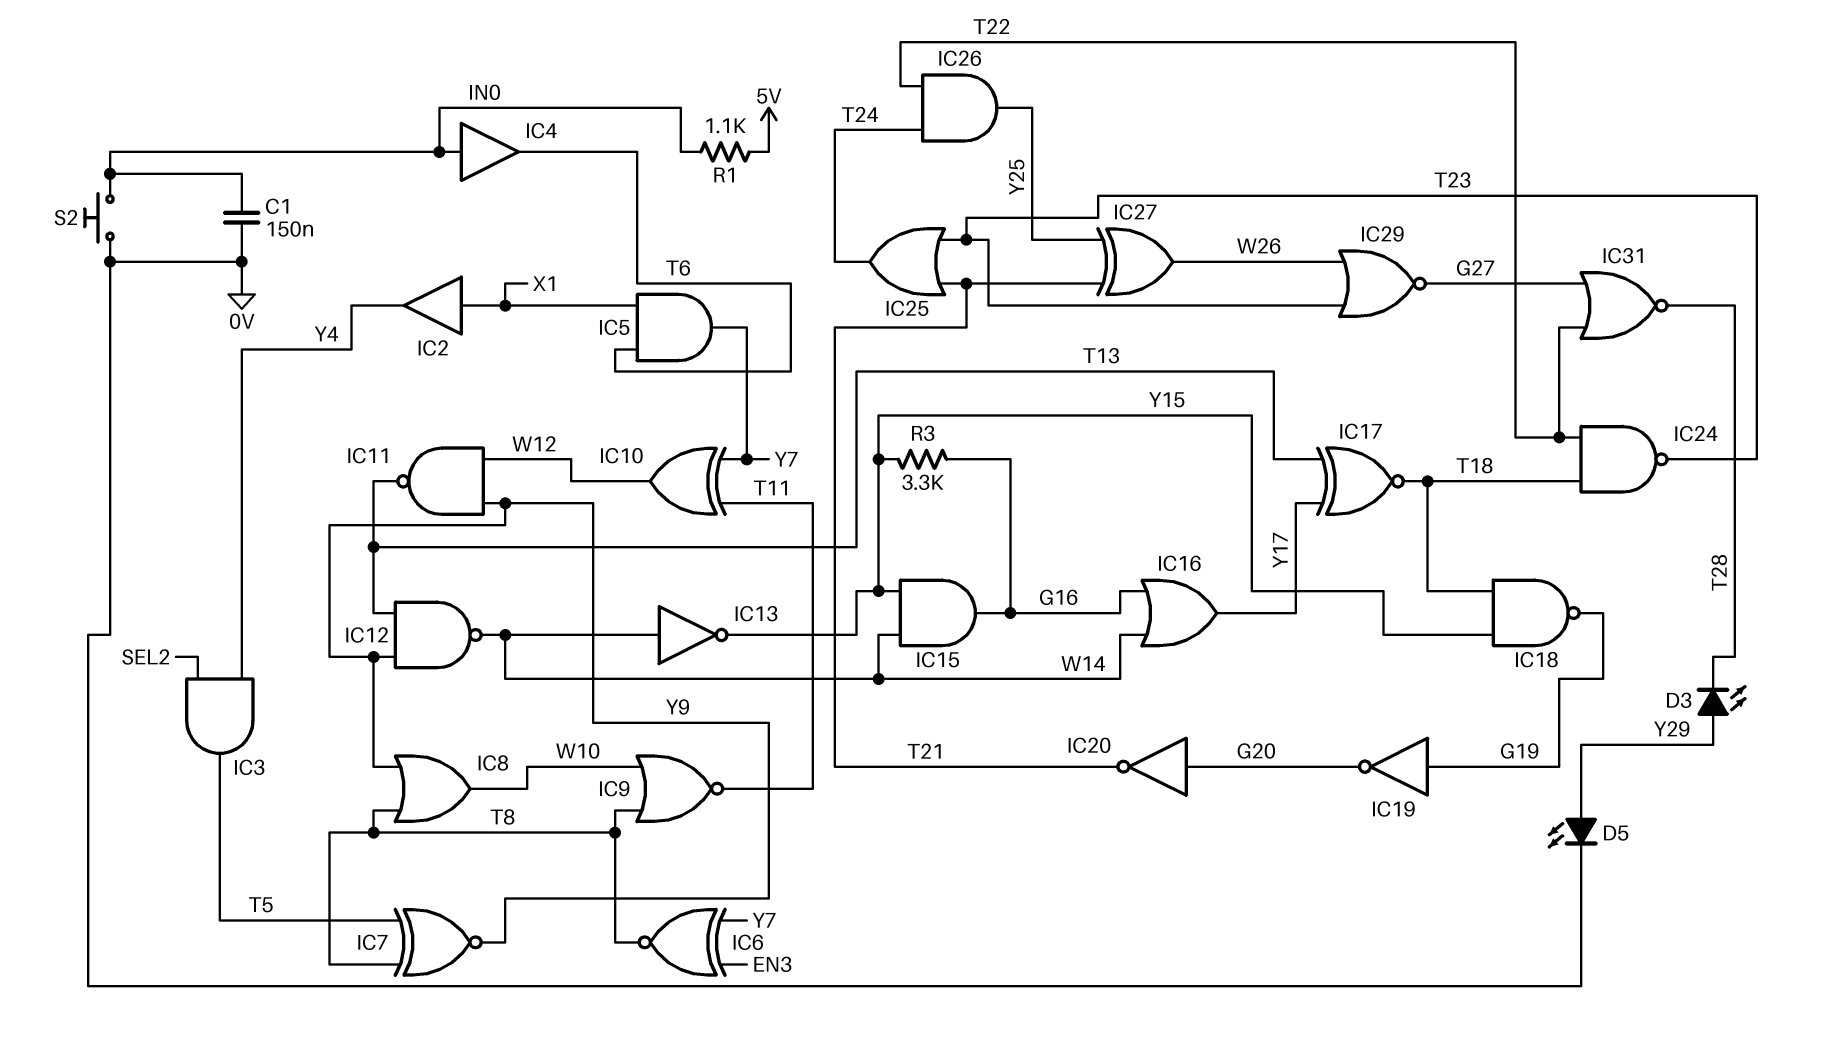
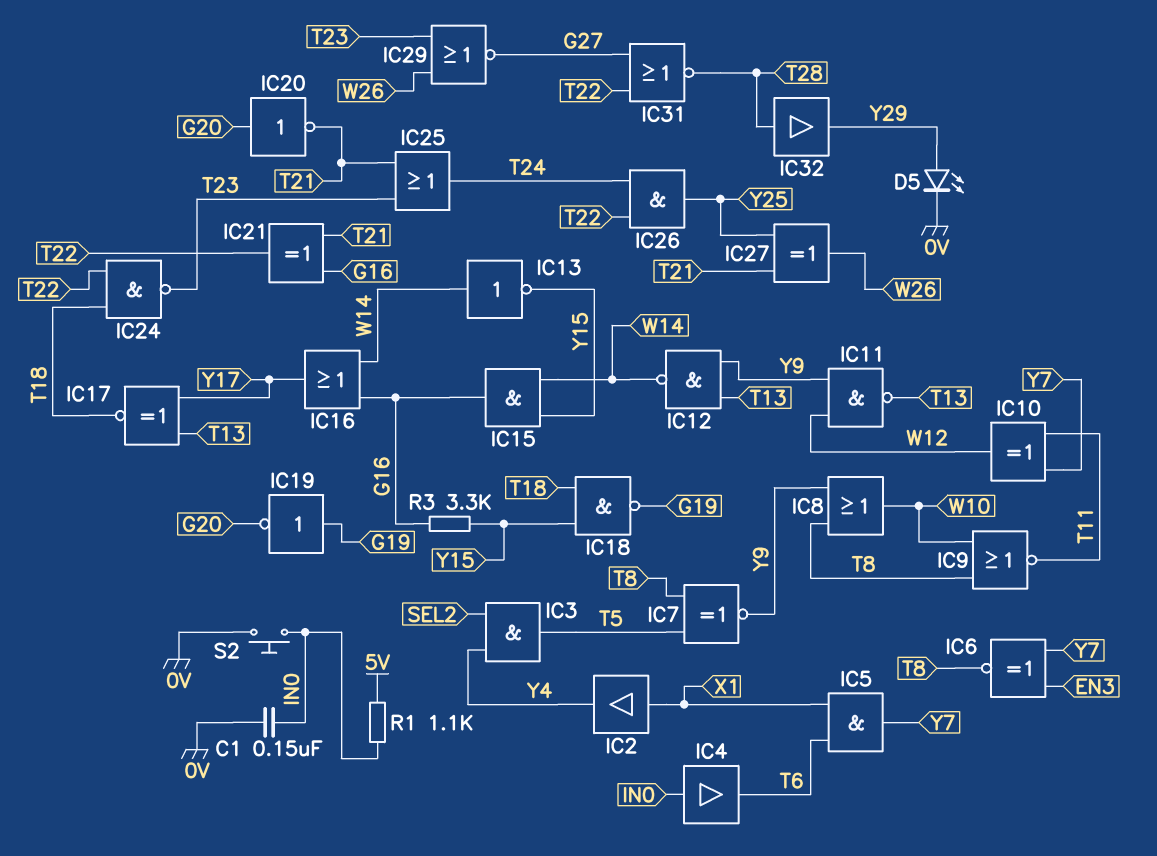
D3: LED (A Y29, K T28) -> none
IC21: none -> XOR (in G16, in T21, out T22)
IC32: none -> buffer (in T28, out Y29)

